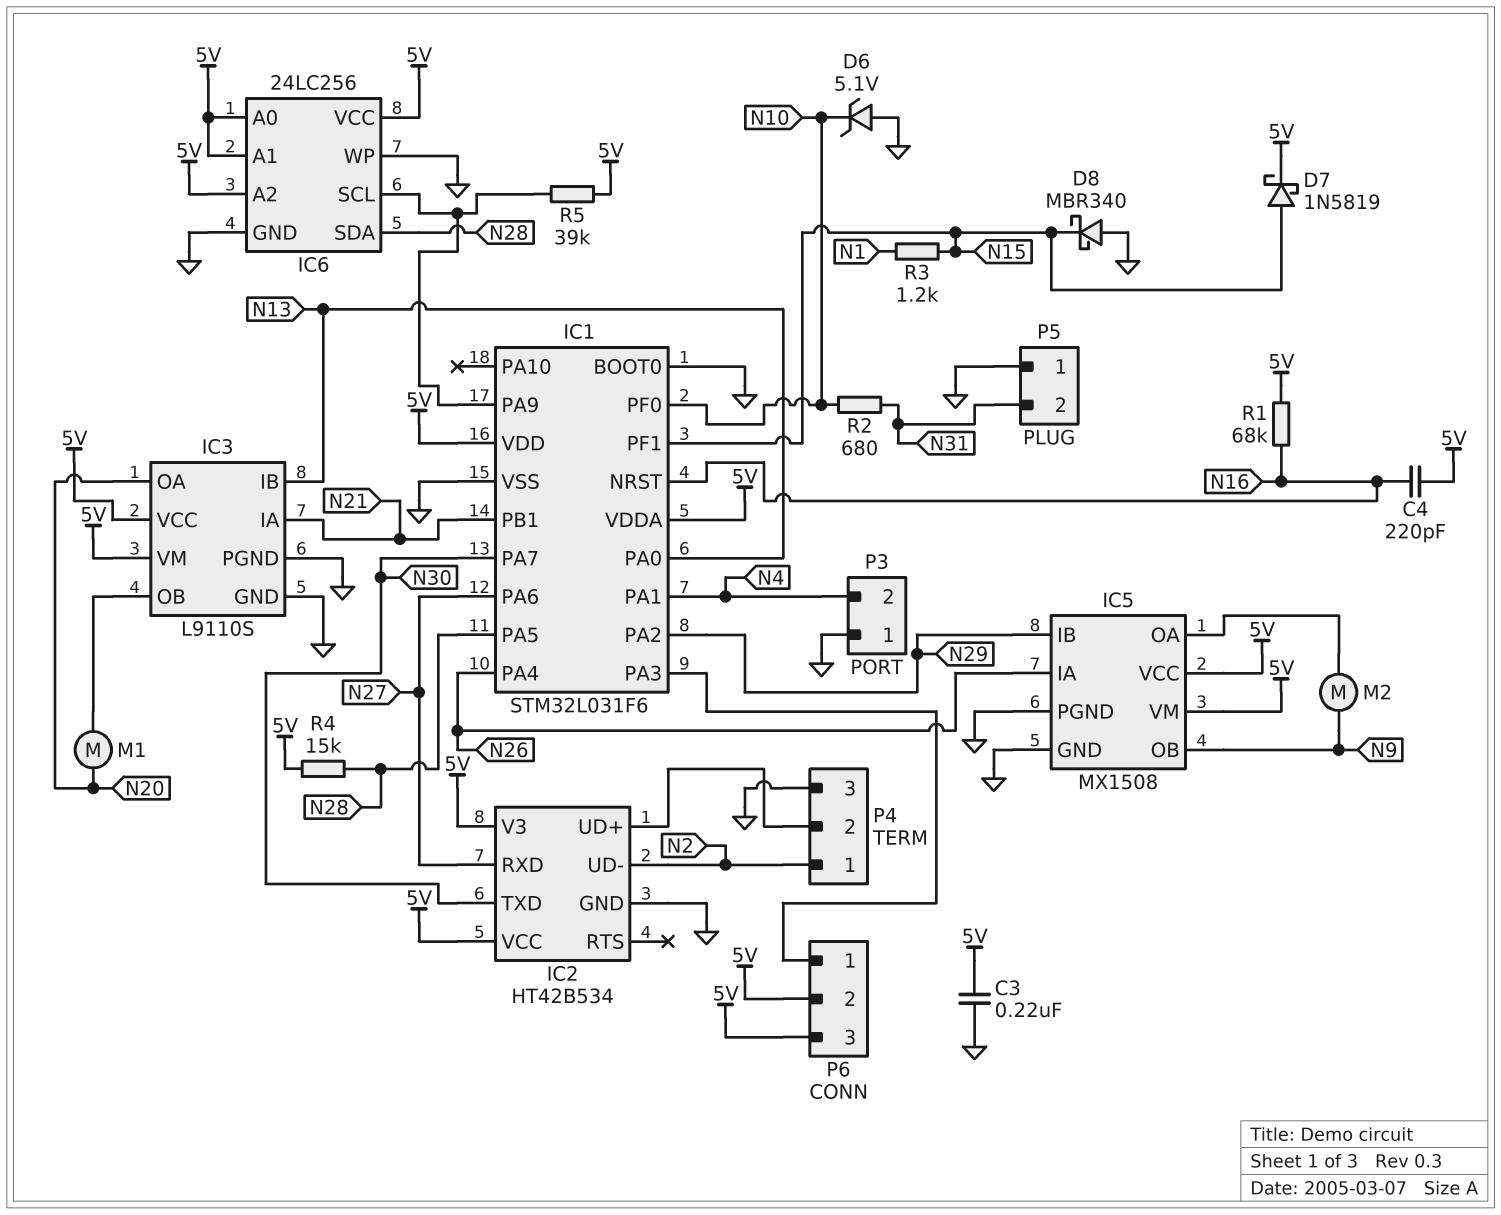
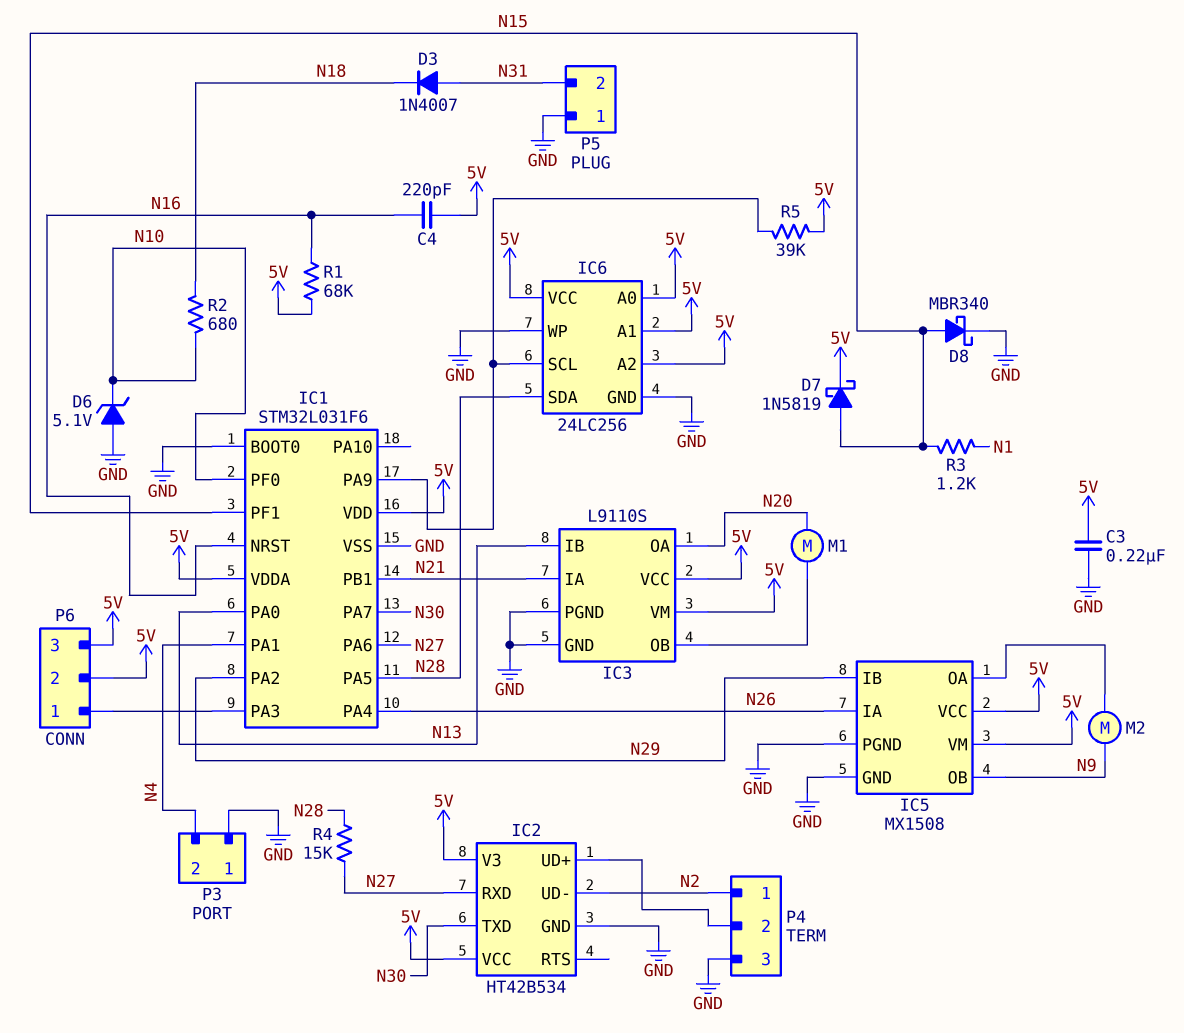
D3: none -> diode 1N4007 (A N31, K N18)
D8: schottky MBR340 (A GND, K N15) -> schottky MBR340 (A N15, K GND)
R2: 680 (N10, N31) -> 680 (N10, N18)
R4: 15k (5V, N28) -> 15k (N27, N28)

